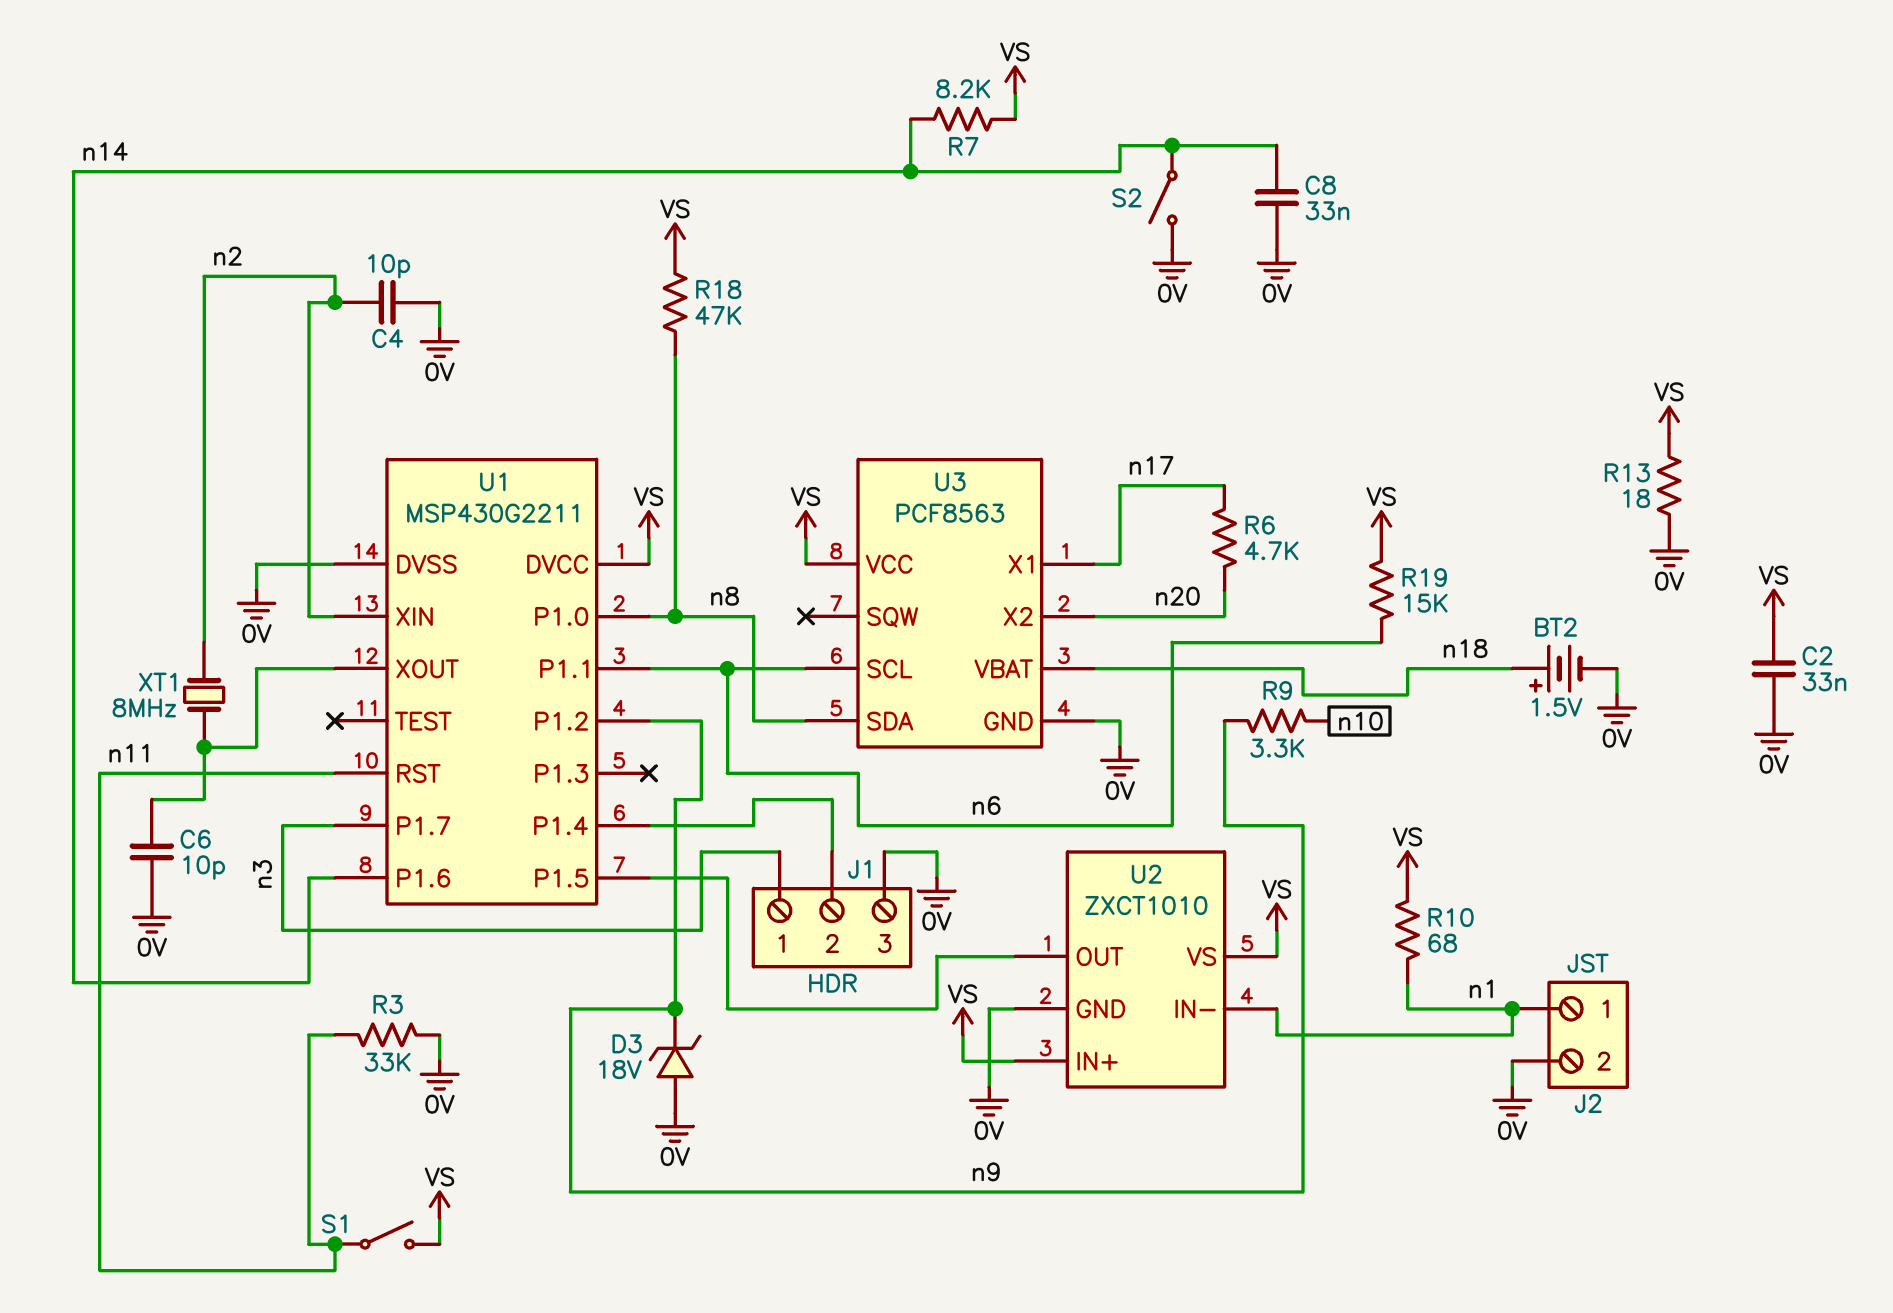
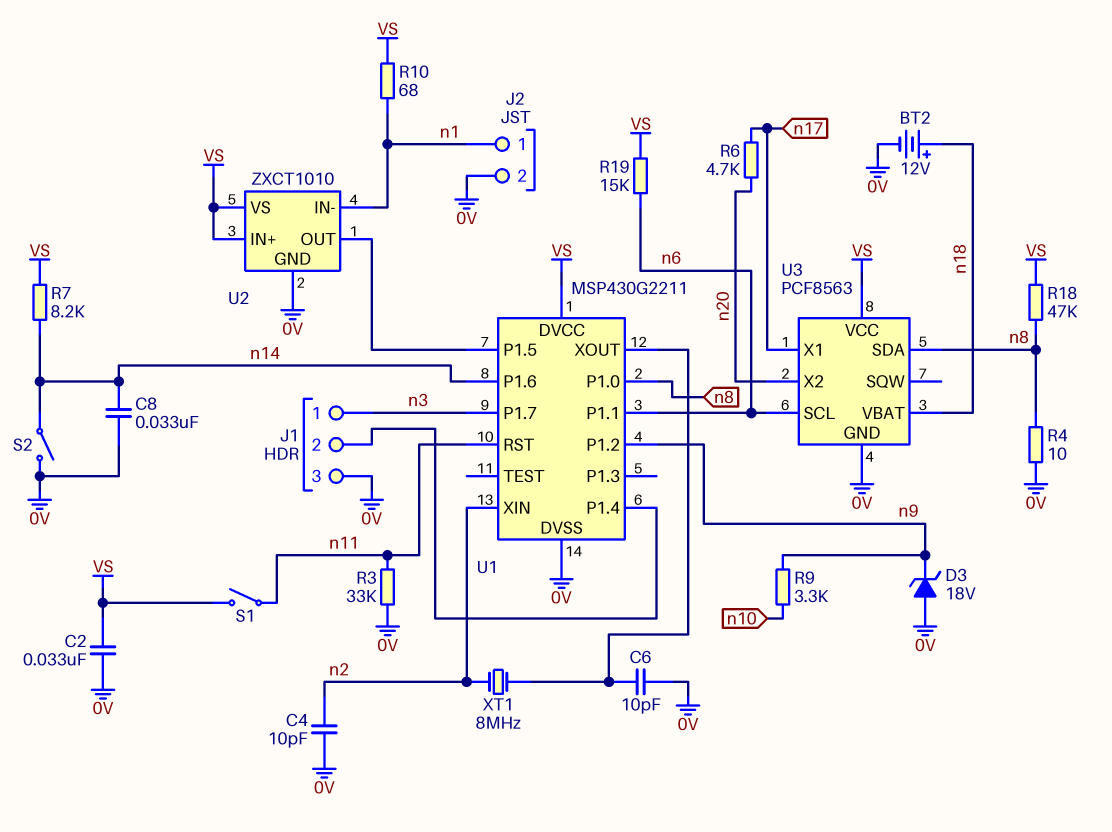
BT2: 1.5V (plus n18, minus 0V) -> 12V (plus n18, minus 0V)
R4: none -> 10 (0V, n8)
R13: 18 (0V, VS) -> none

